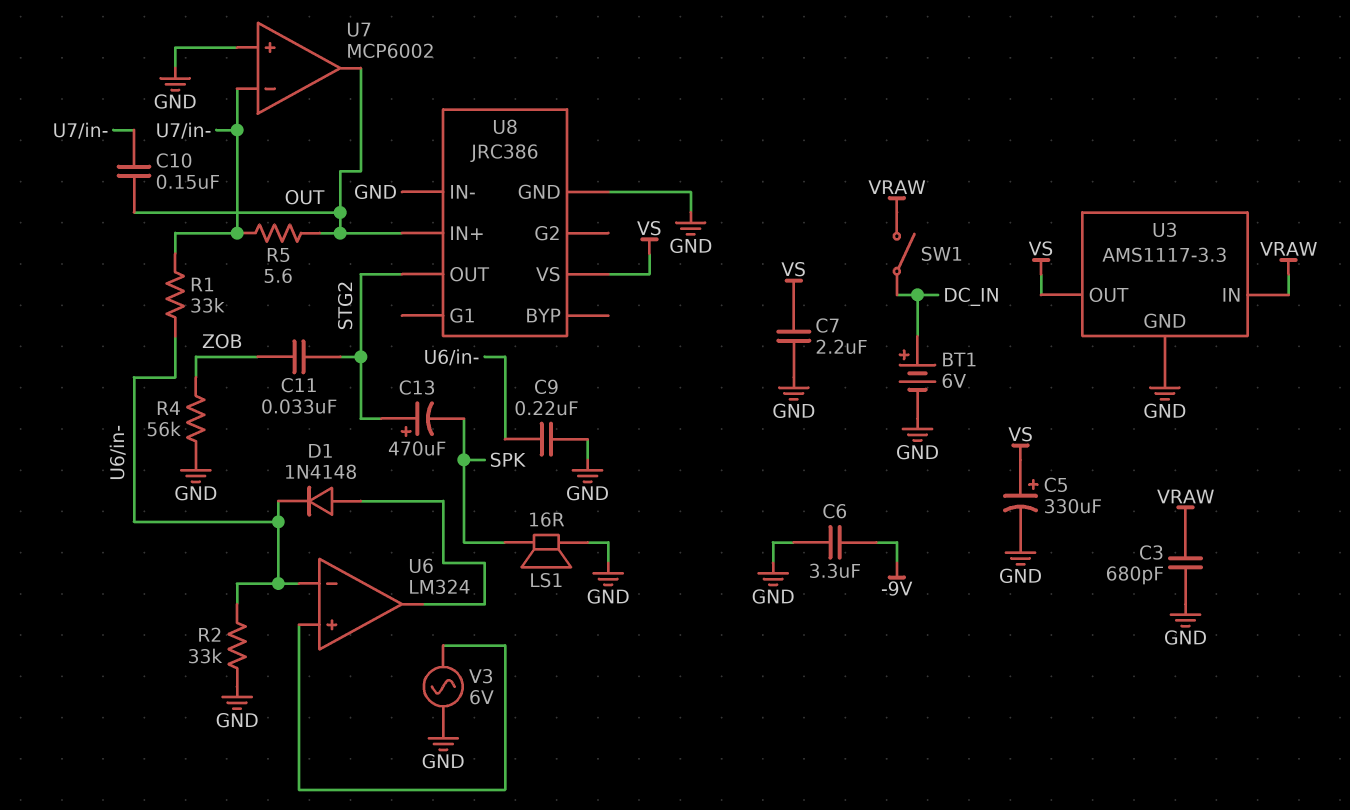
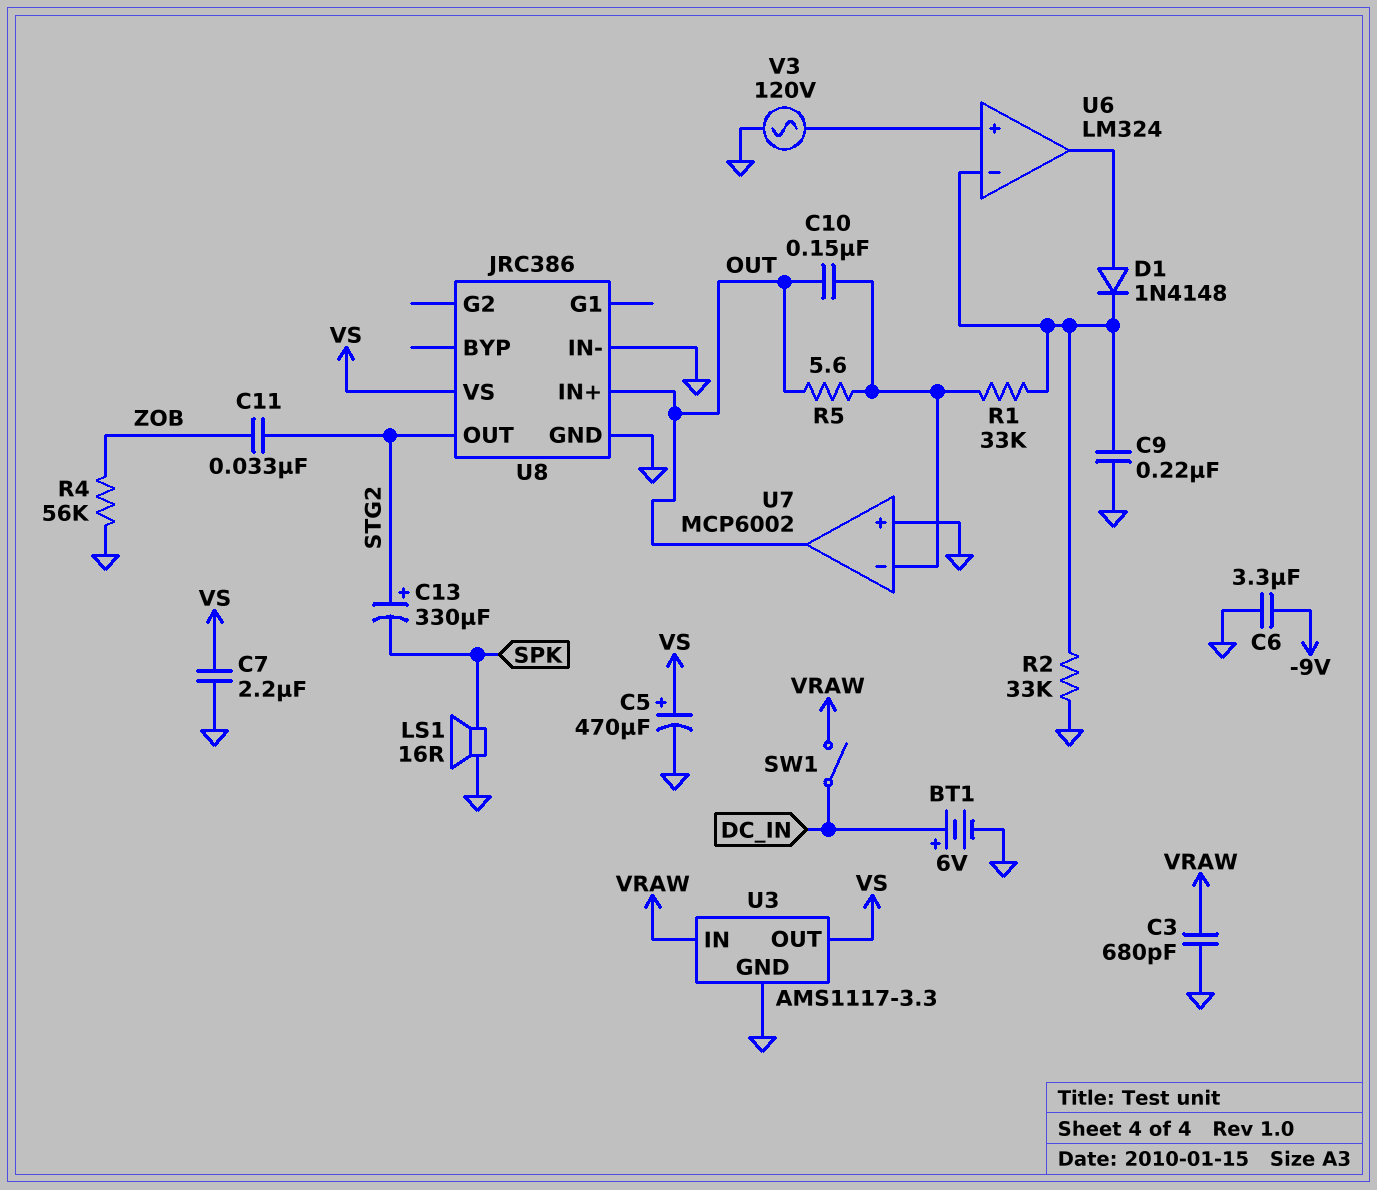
C5: 330uF (plus VS, minus GND) -> 470uF (plus VS, minus GND)
C13: 470uF (plus STG2, minus SPK) -> 330uF (plus STG2, minus SPK)
V3: AC 6V (GND, U6/in+) -> AC 120V (GND, U6/in+)

